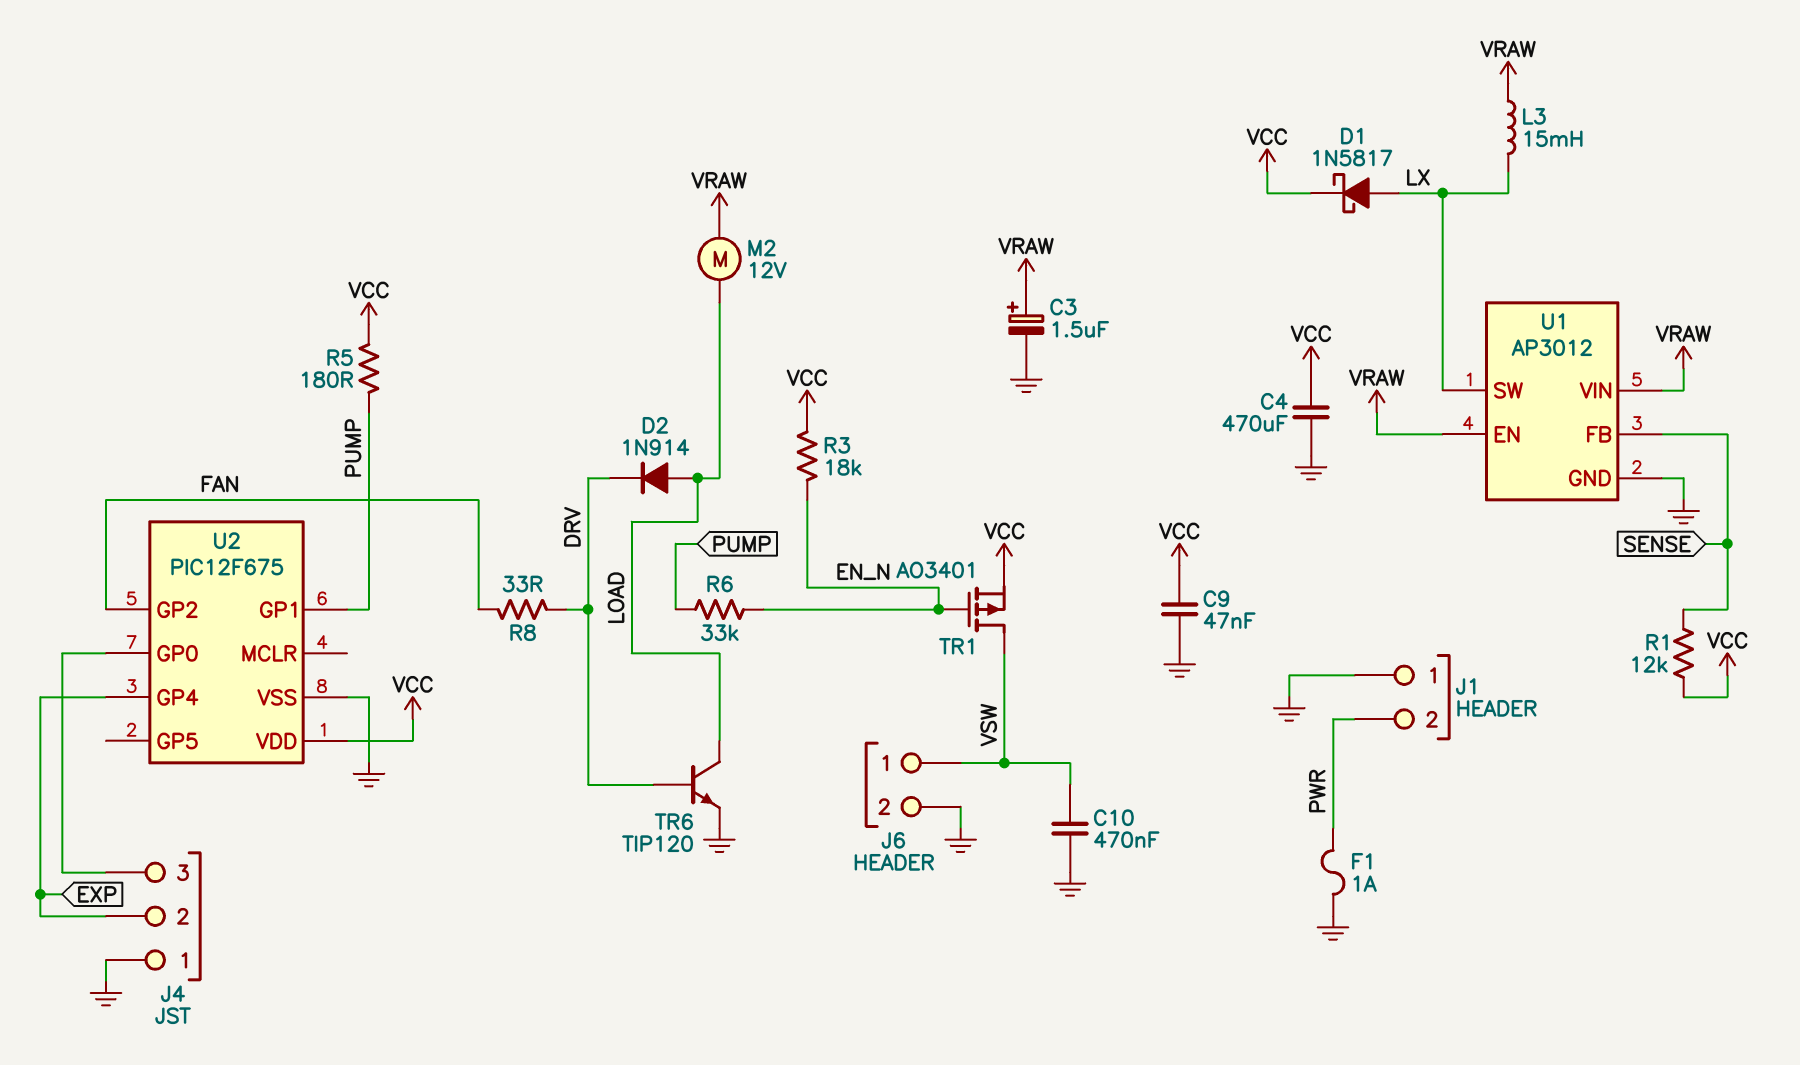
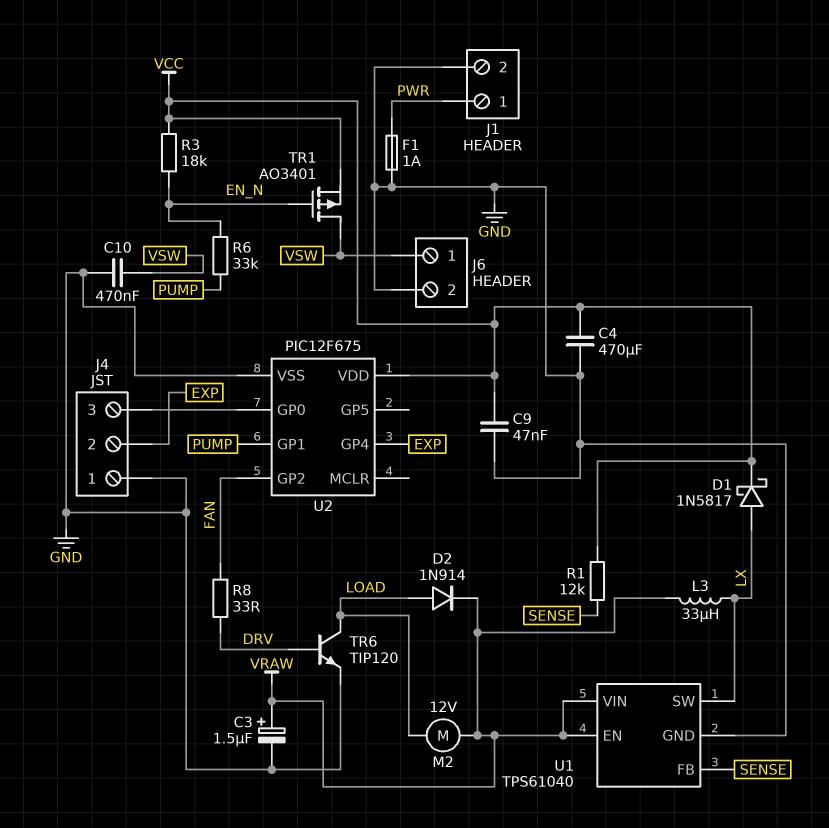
D2: diode 1N914 (A LOAD, K DRV) -> diode 1N914 (A LOAD, K VRAW)
J1 pin 1: GND -> PWR
J1 pin 2: PWR -> GND
L3: 15mH (LX, VRAW) -> 33uH (LX, VRAW)
R5: 180 (PUMP, VCC) -> none
U1: AP3012 -> TPS61040

